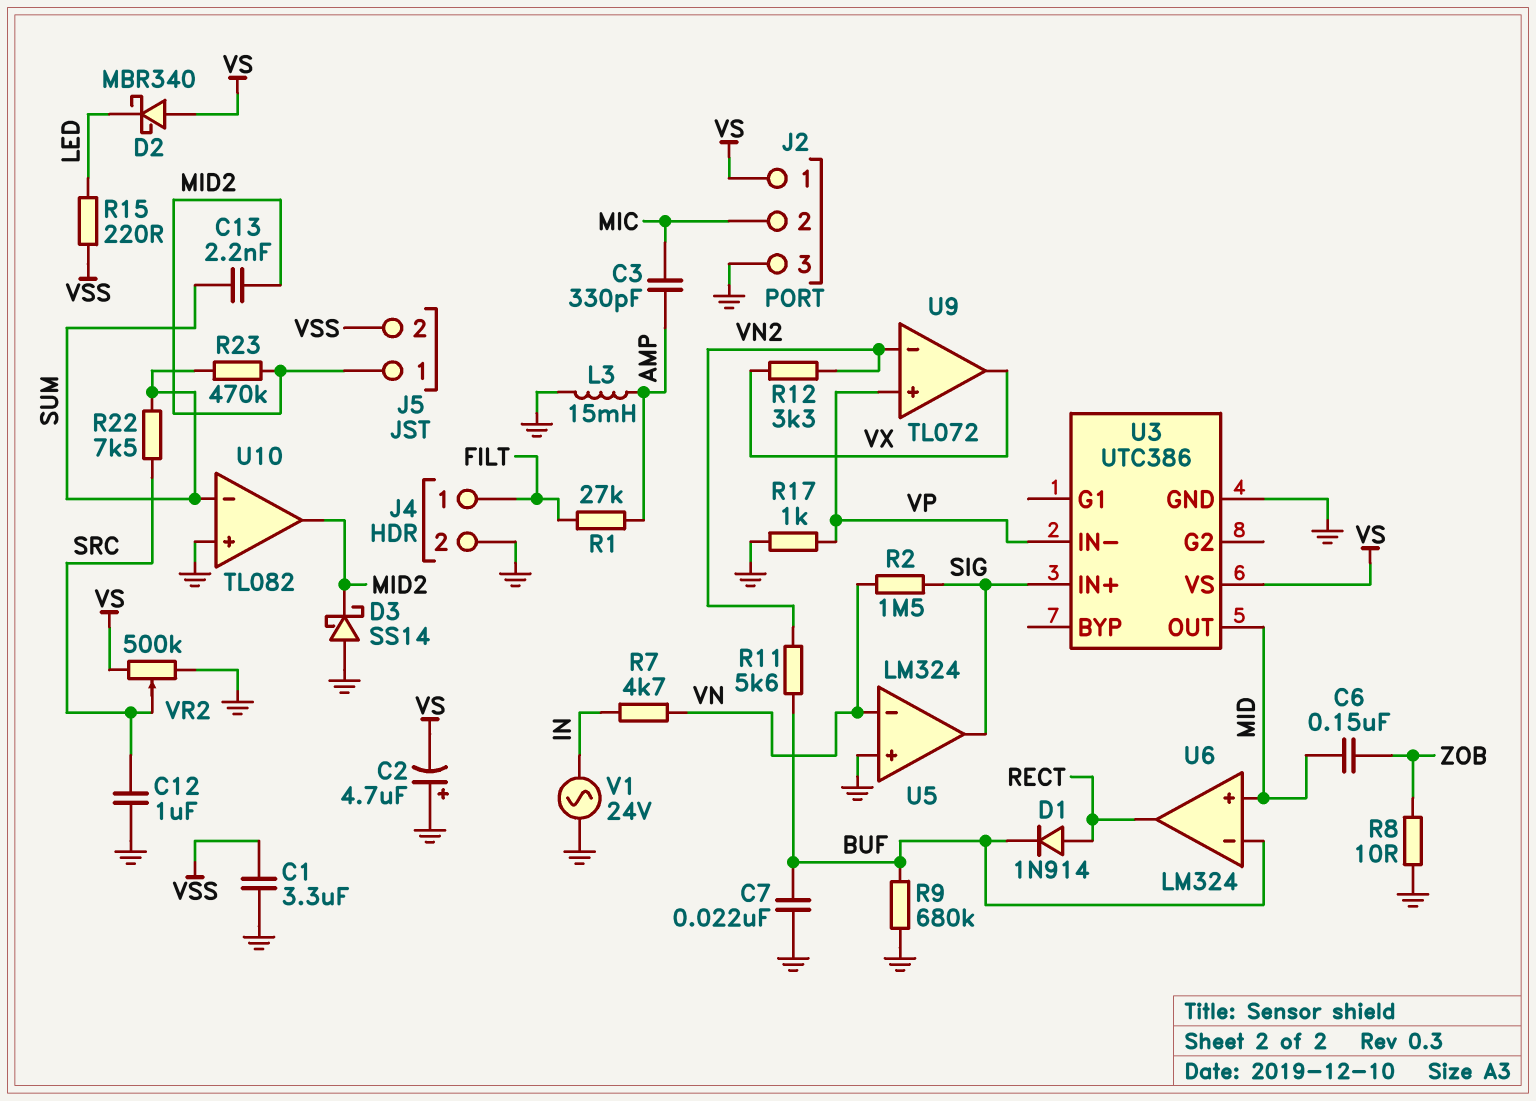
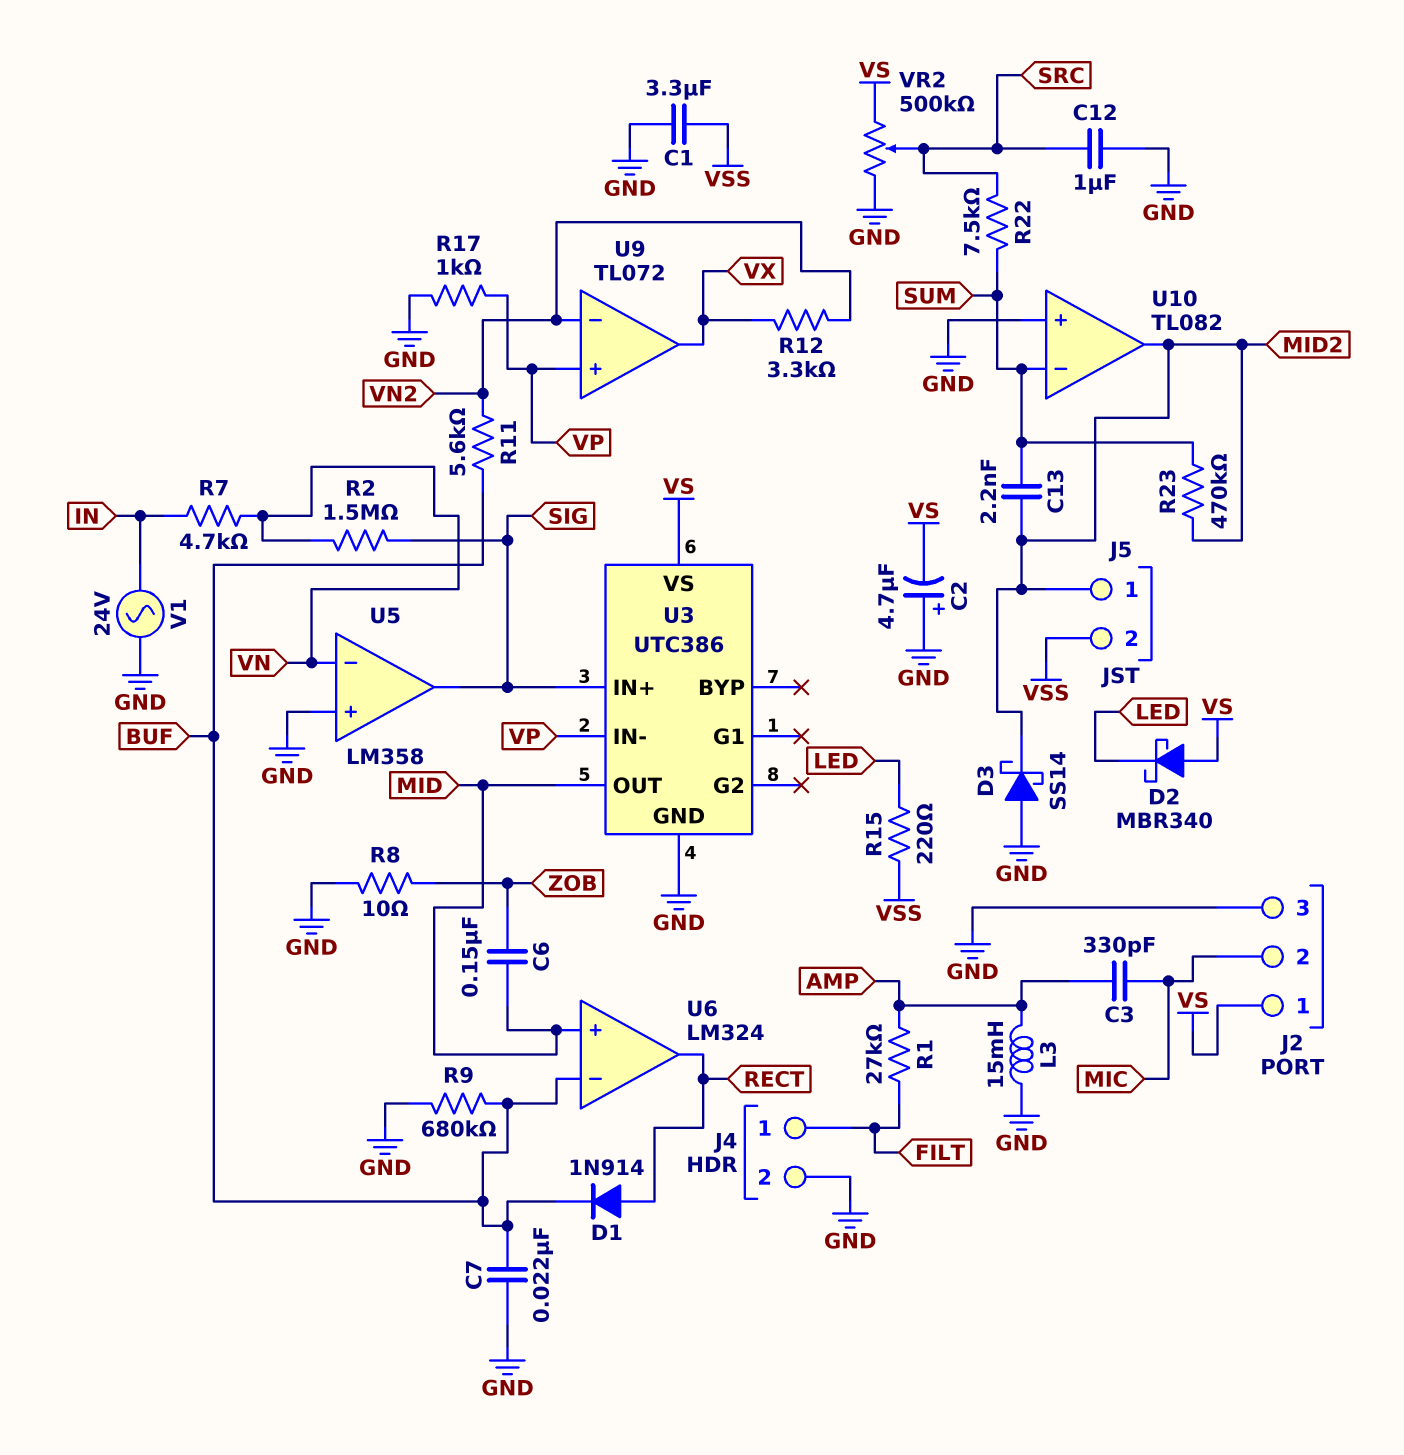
U5: LM324 -> LM358

